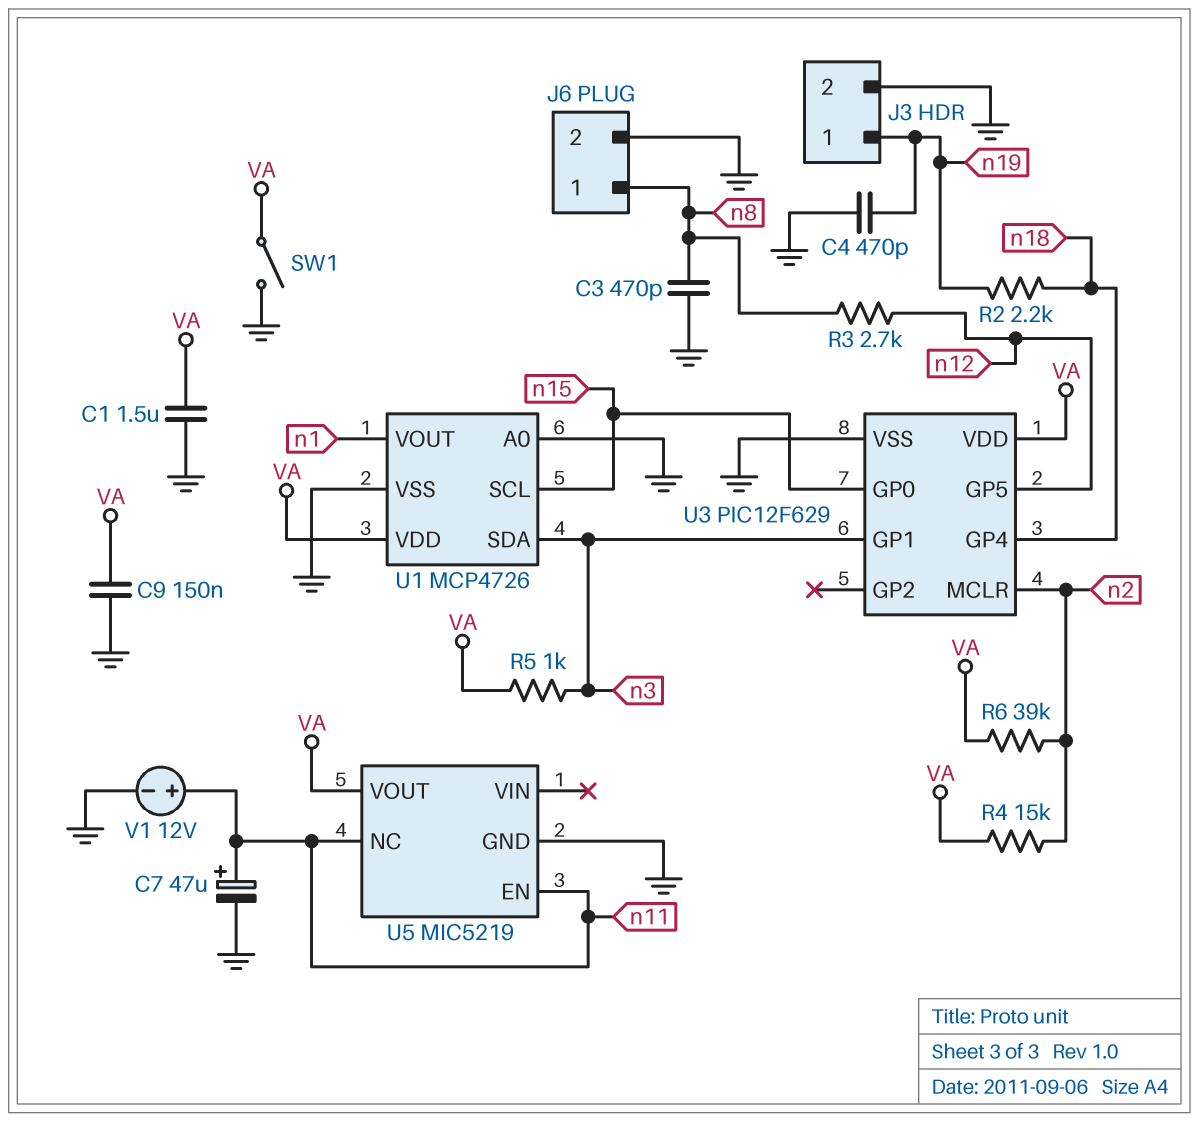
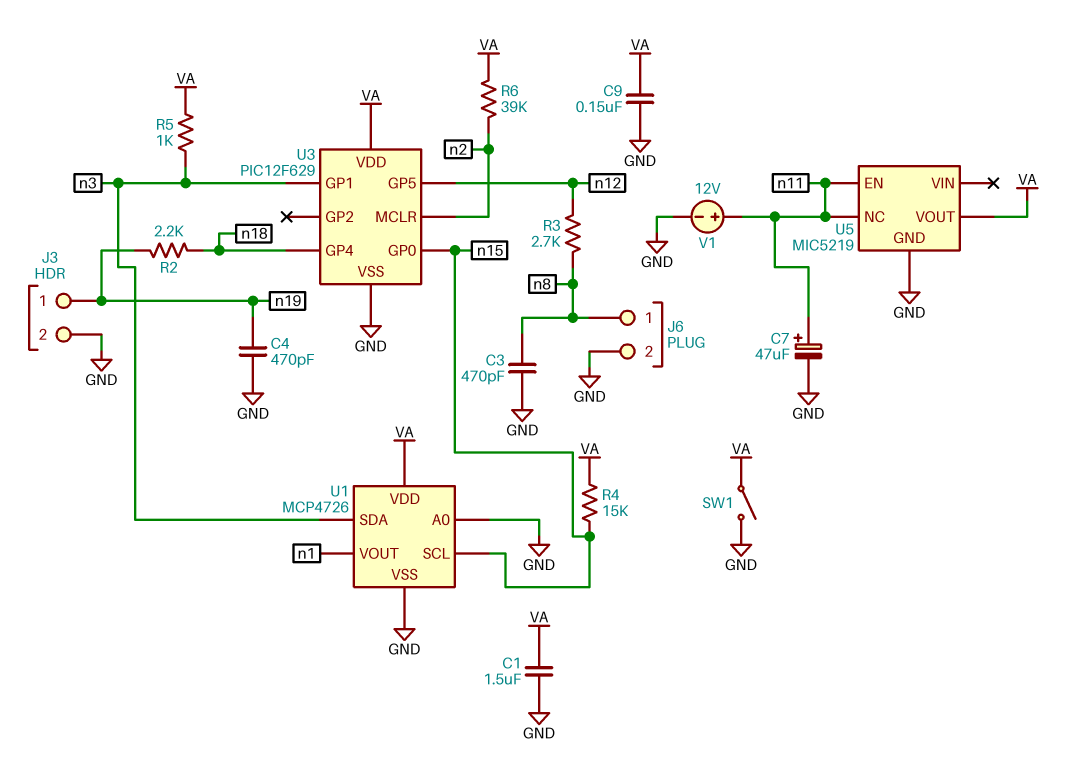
R4: 15k (VA, n2) -> 15k (VA, n15)

